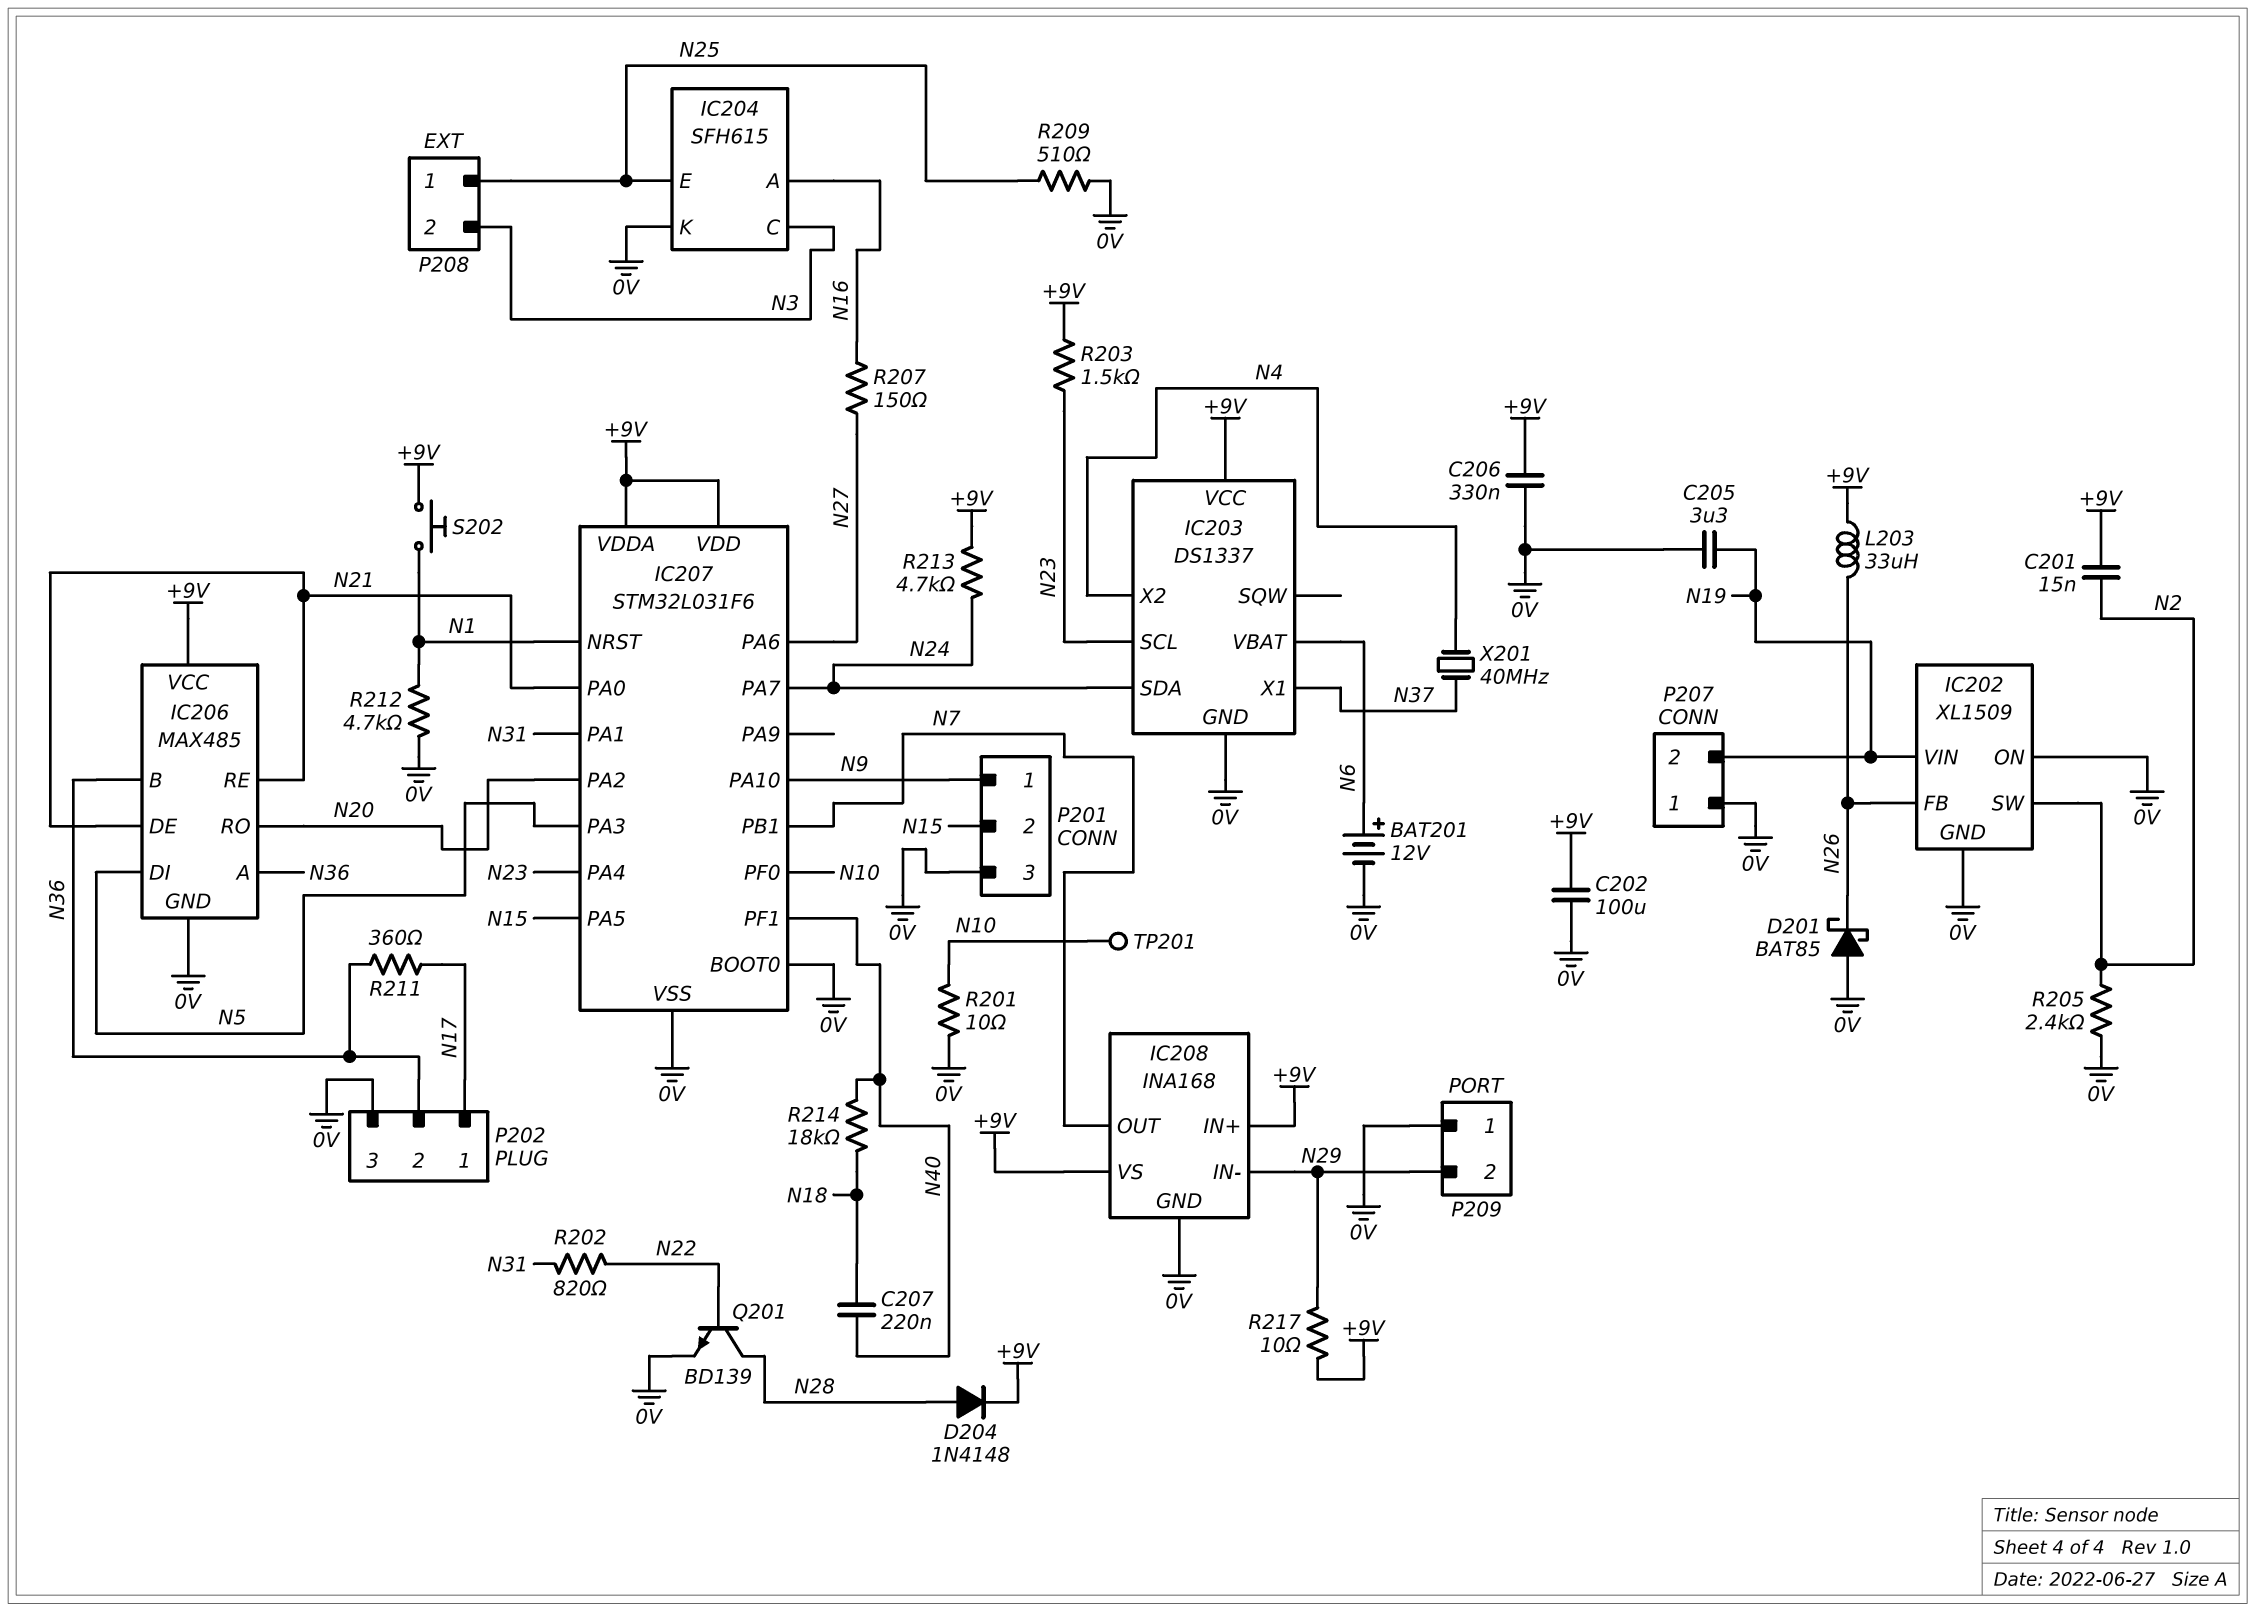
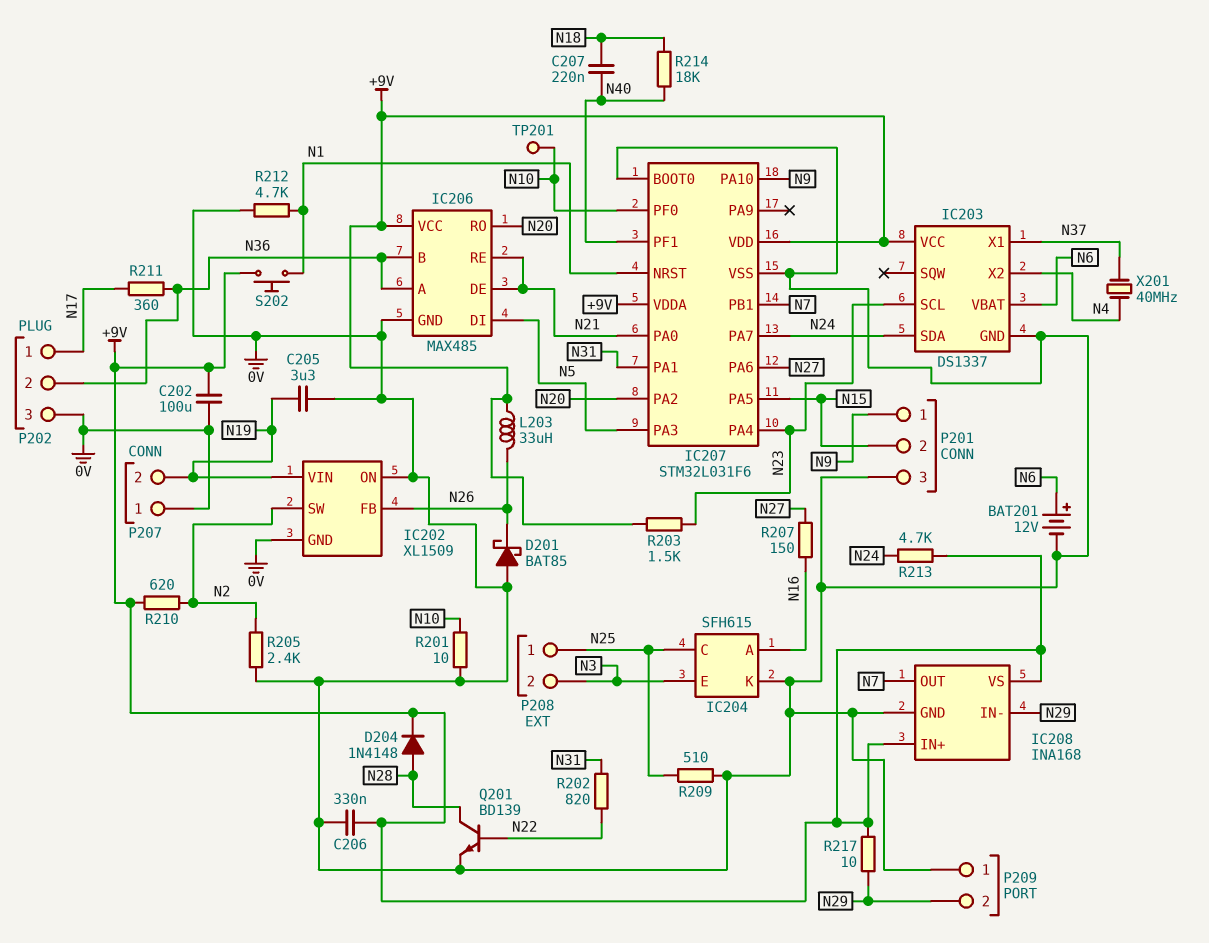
C201: 15nF (+9V, N2) -> none
IC204 pin C: N3 -> N25
IC204 pin E: N25 -> N3
R210: none -> 620 (+9V, N2)

